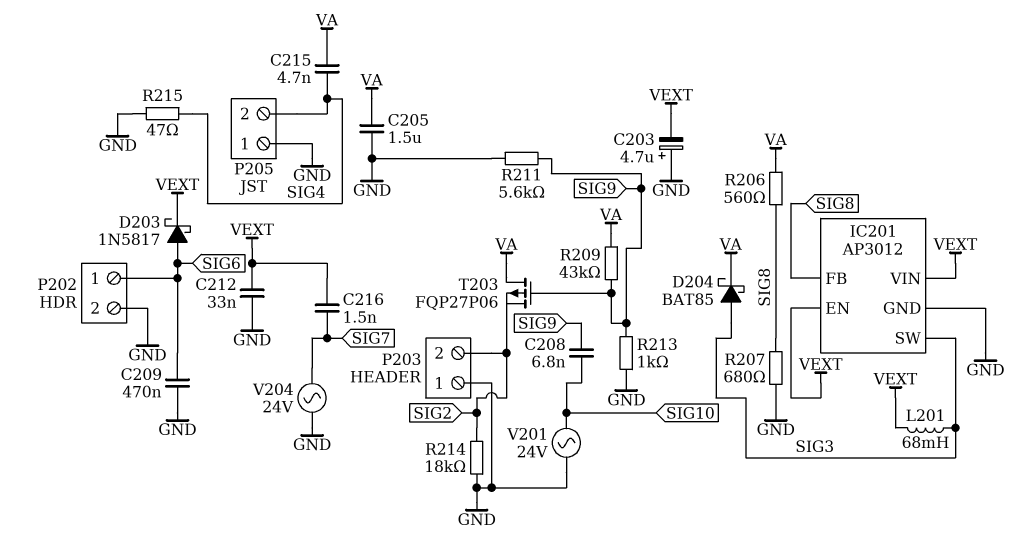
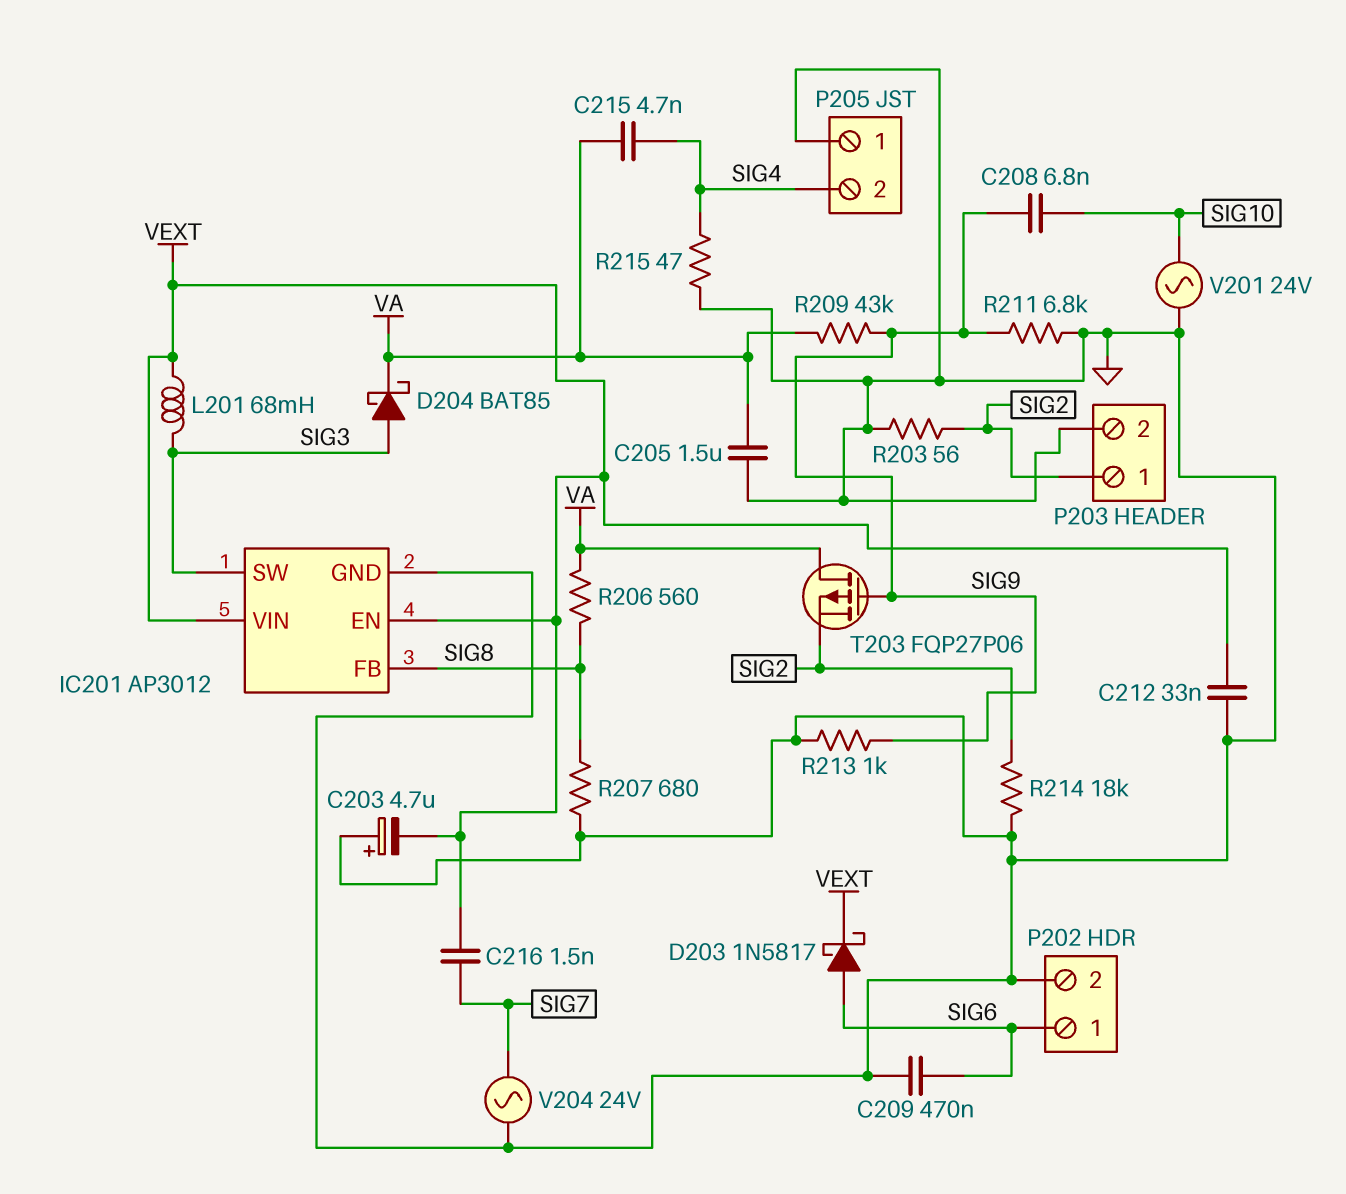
P203 pin 1: GND -> SIG2
P203 pin 2: SIG2 -> GND
R203: none -> 56 (GND, SIG2)
R211: 5.6k (GND, SIG9) -> 6.8k (GND, SIG9)

